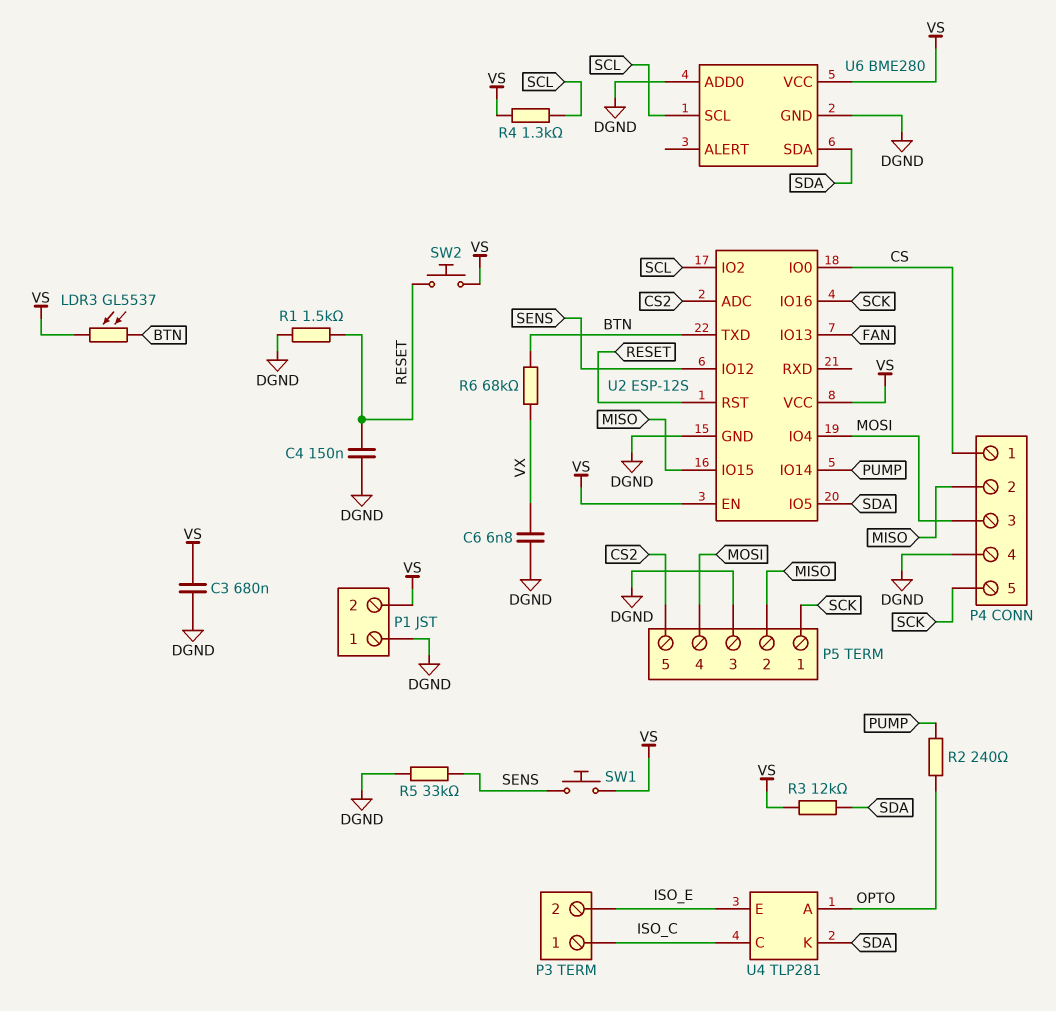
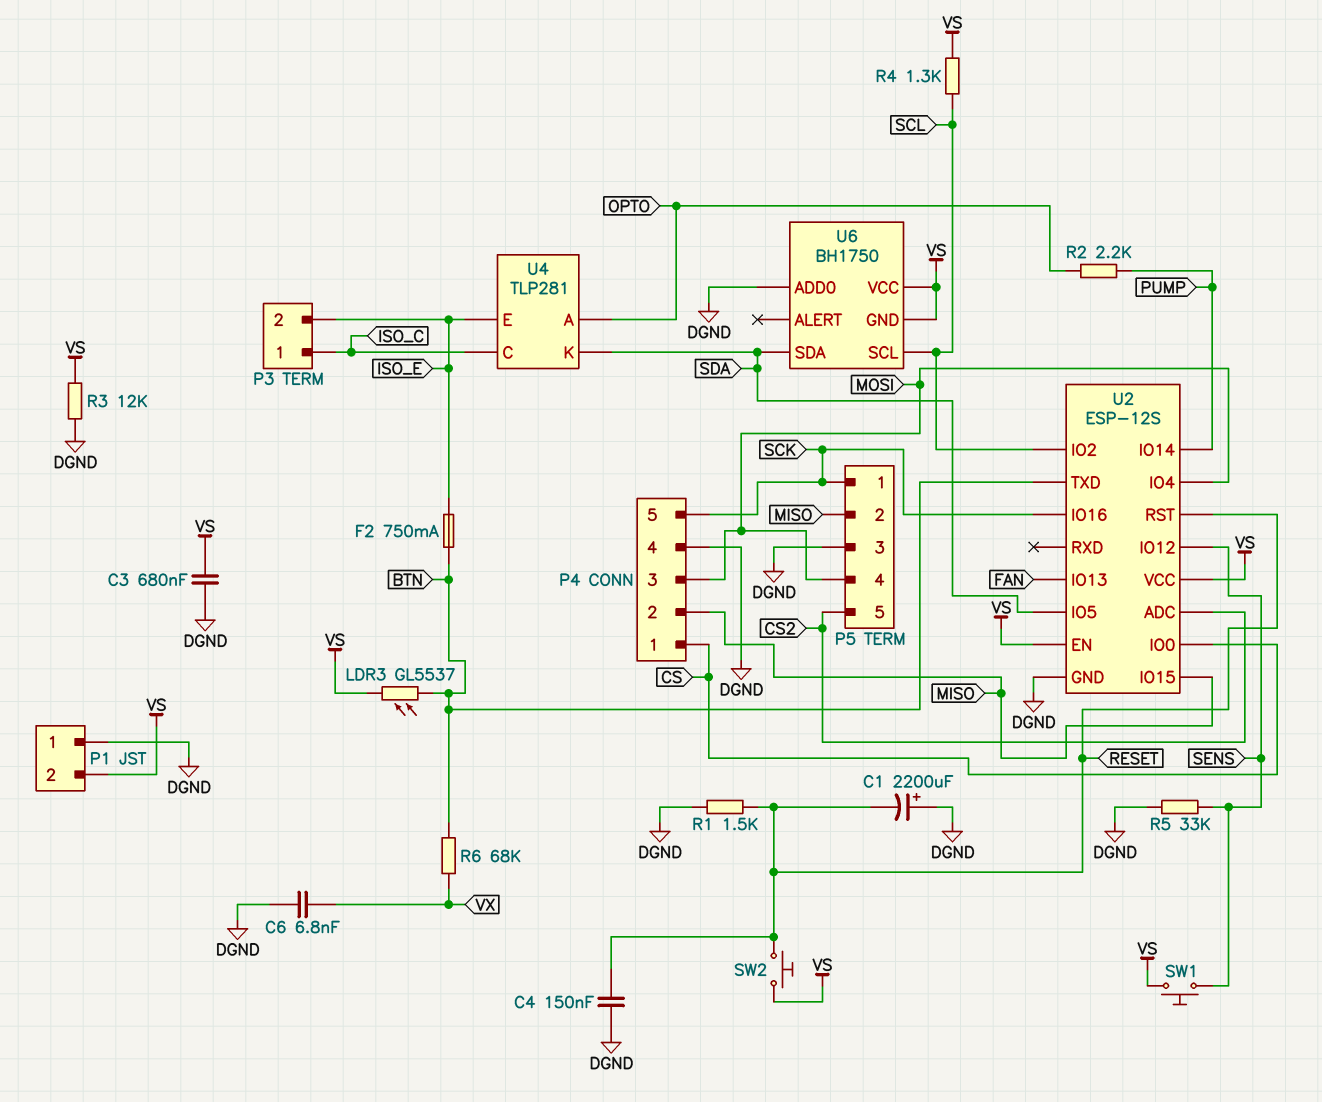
C1: none -> 2200uF (plus DGND, minus RESET)
F2: none -> 750mA (BTN, ISO_E)
R2: 240 (OPTO, PUMP) -> 2.2k (OPTO, PUMP)
R3: 12k (SDA, VS) -> 12k (DGND, VS)
U6: BME280 -> BH1750
U6 pin GND: DGND -> VS

